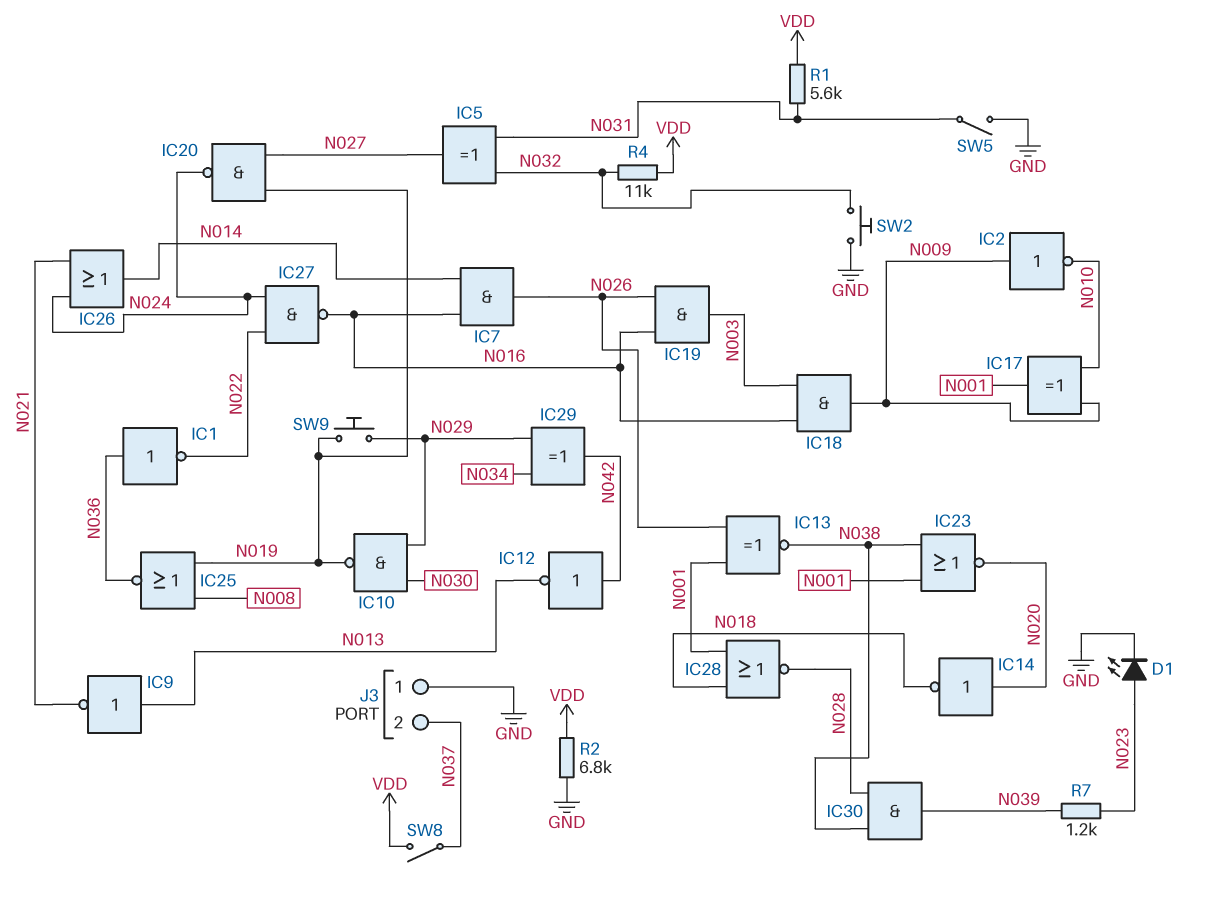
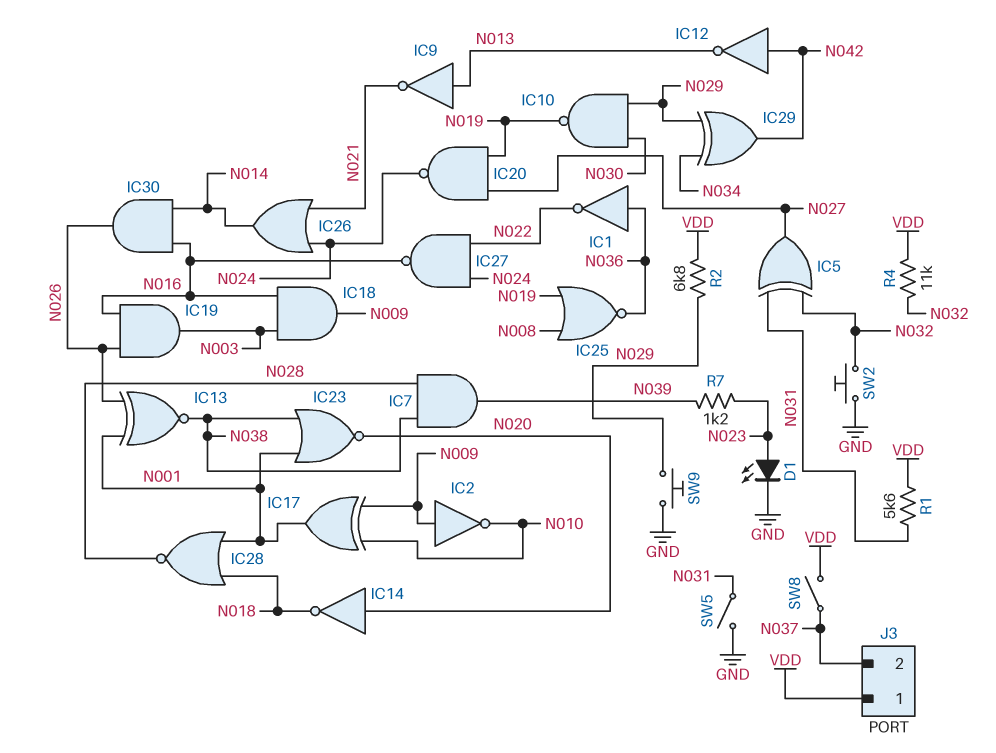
IC7: AND (in N014, in N016, out N026) -> AND (in N028, in N038, out N039)
IC30: AND (in N028, in N038, out N039) -> AND (in N014, in N016, out N026)
J3 pin 1: GND -> VDD
R2: 6.8k (GND, VDD) -> 6.8k (N029, VDD)
SW9: button (N019, N029) -> button (GND, N029)

